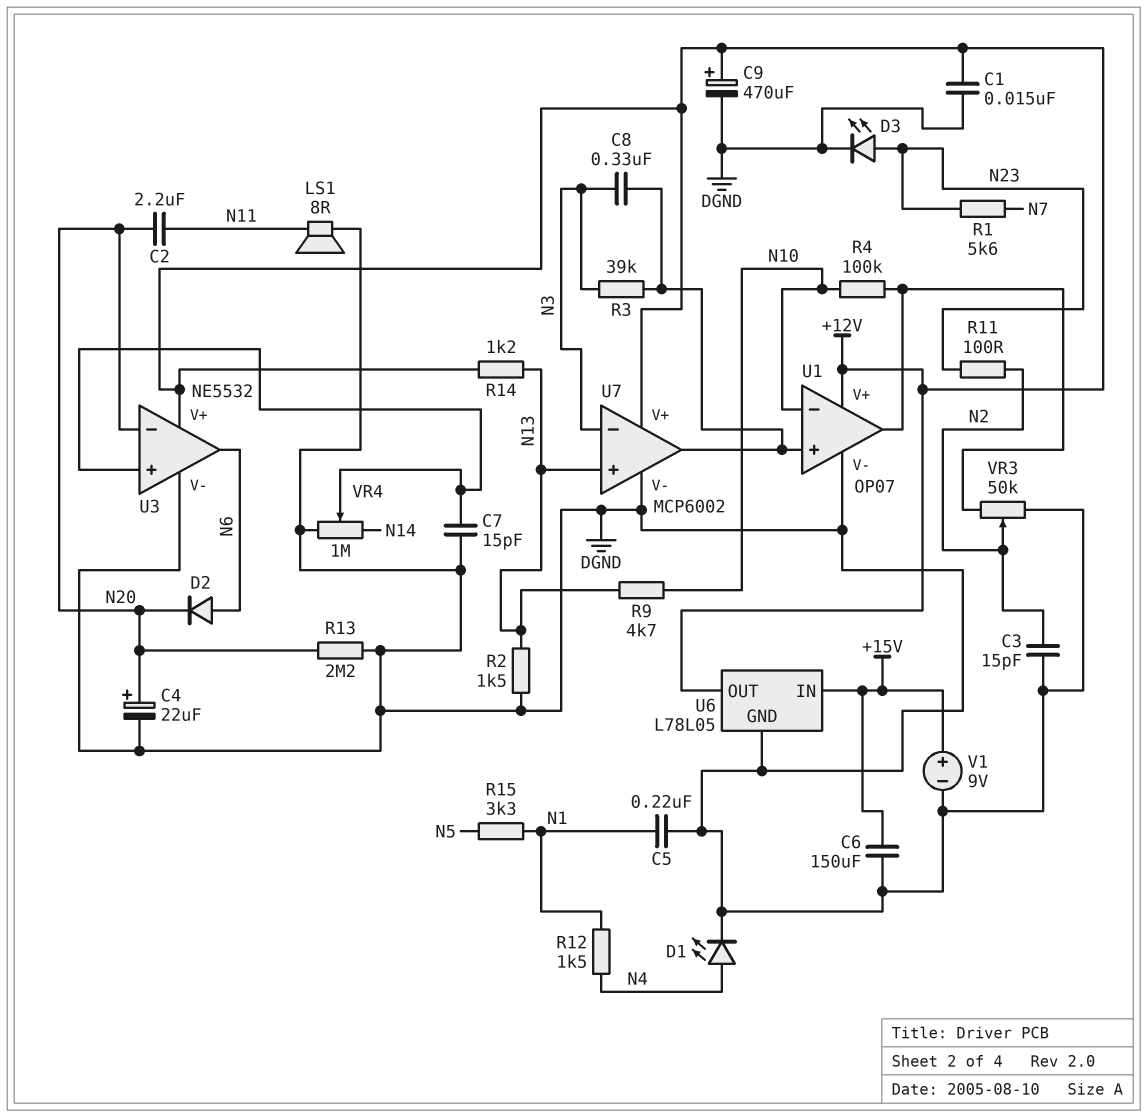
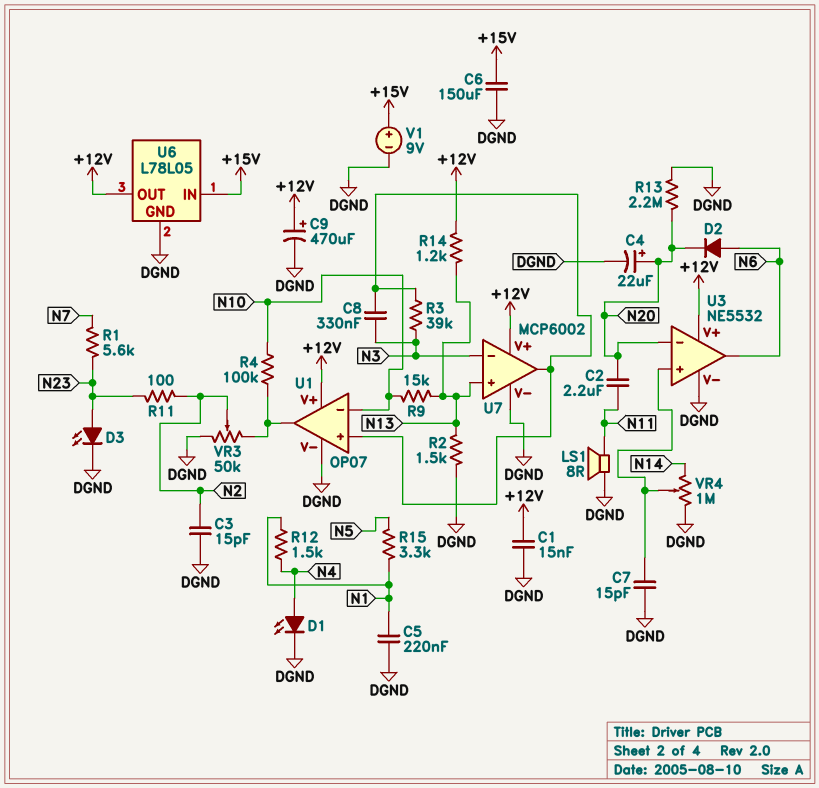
R9: 4.7k (N10, N13) -> 15k (N10, N13)

